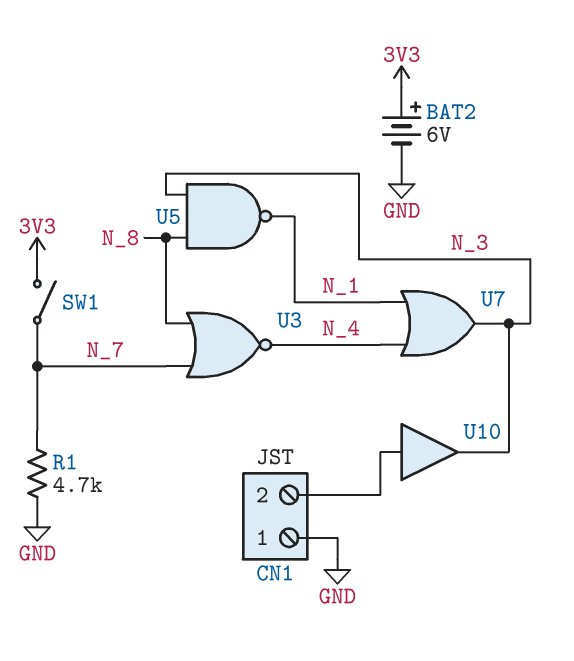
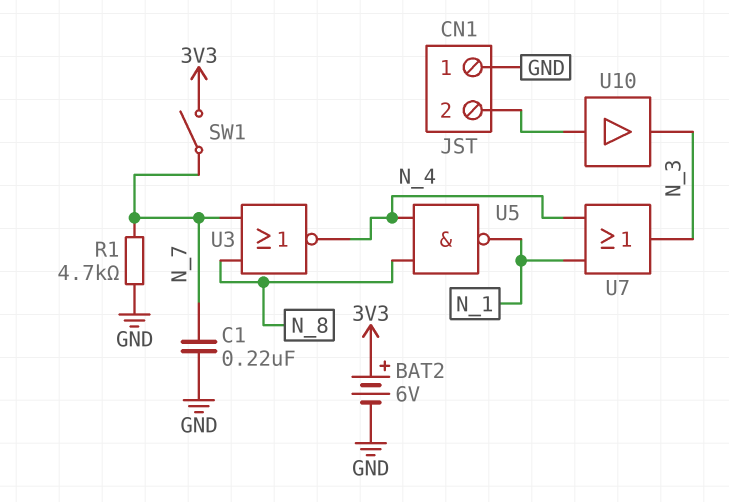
C1: none -> 220nF (GND, N_7)
U5: NAND (in N_3, in N_8, out N_1) -> NAND (in N_4, in N_8, out N_1)

